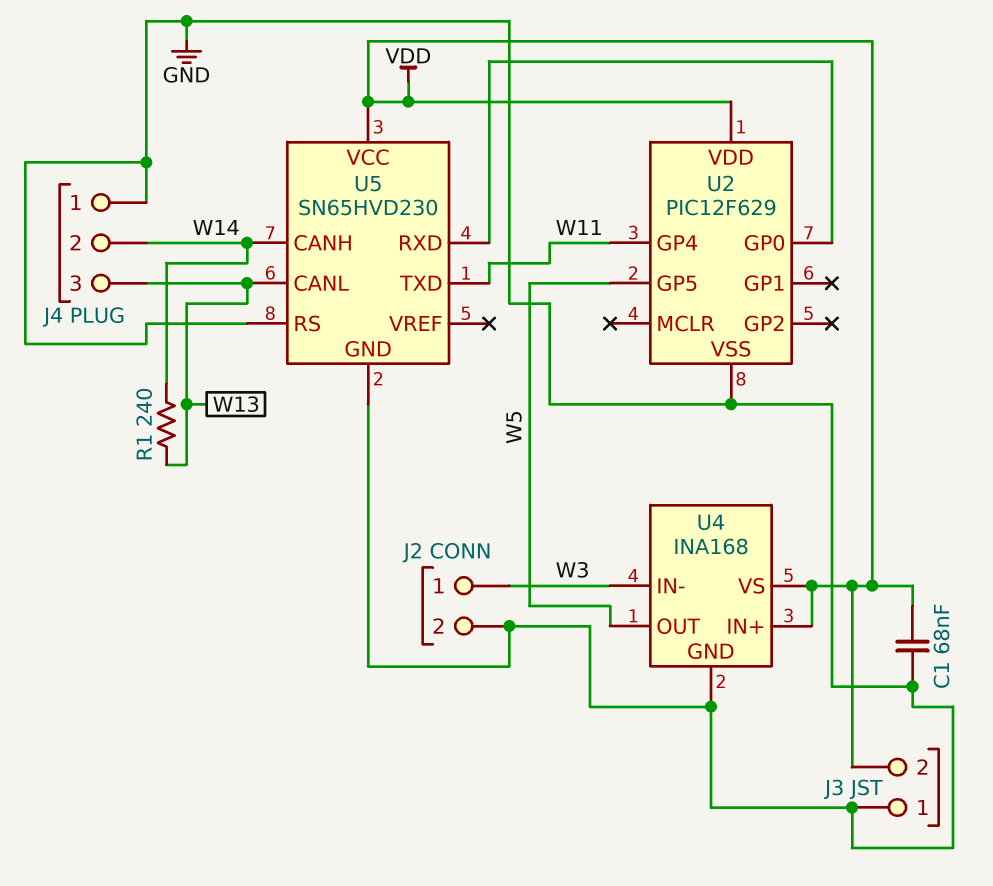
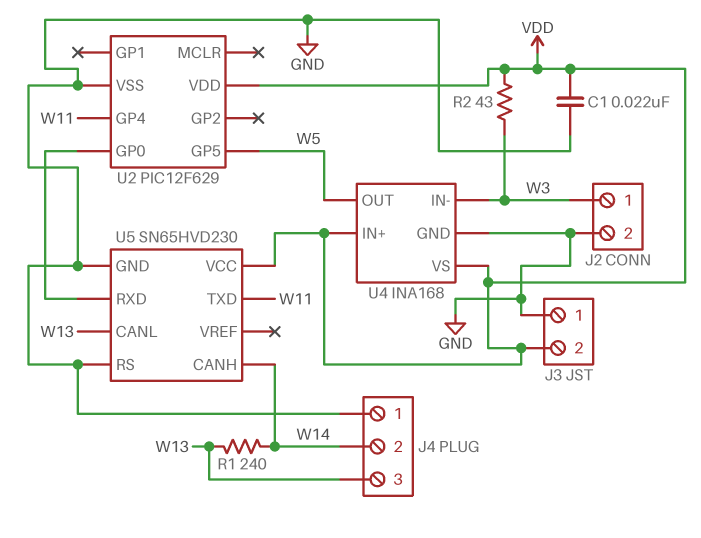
C1: 68nF (GND, VDD) -> 22nF (GND, VDD)
R2: none -> 43 (VDD, W3)

